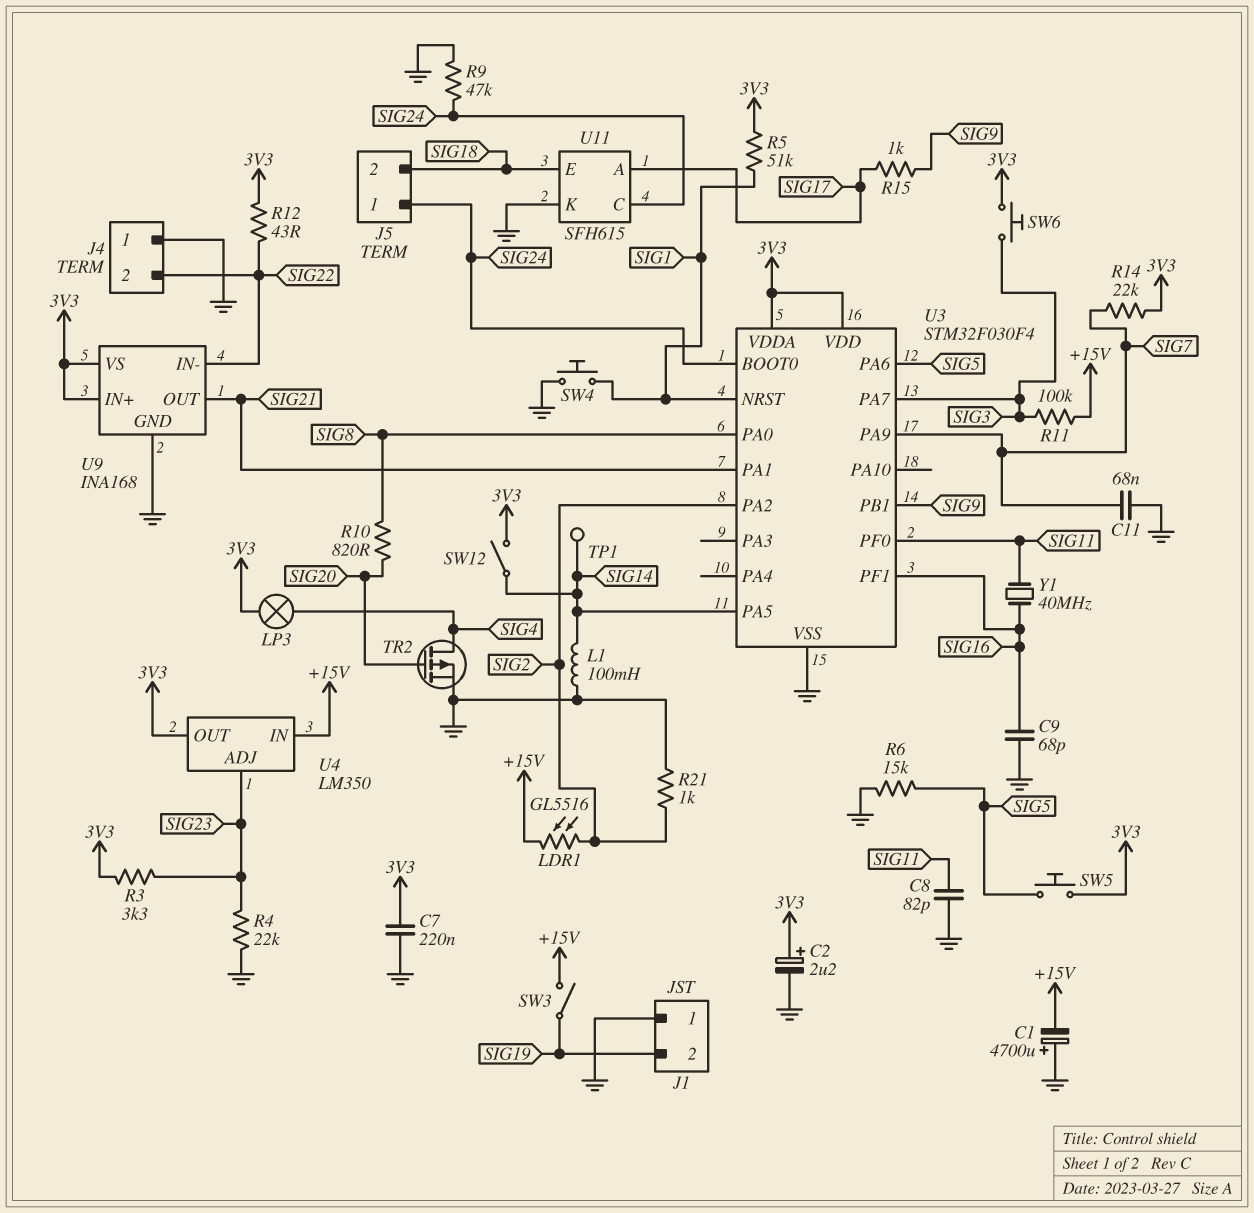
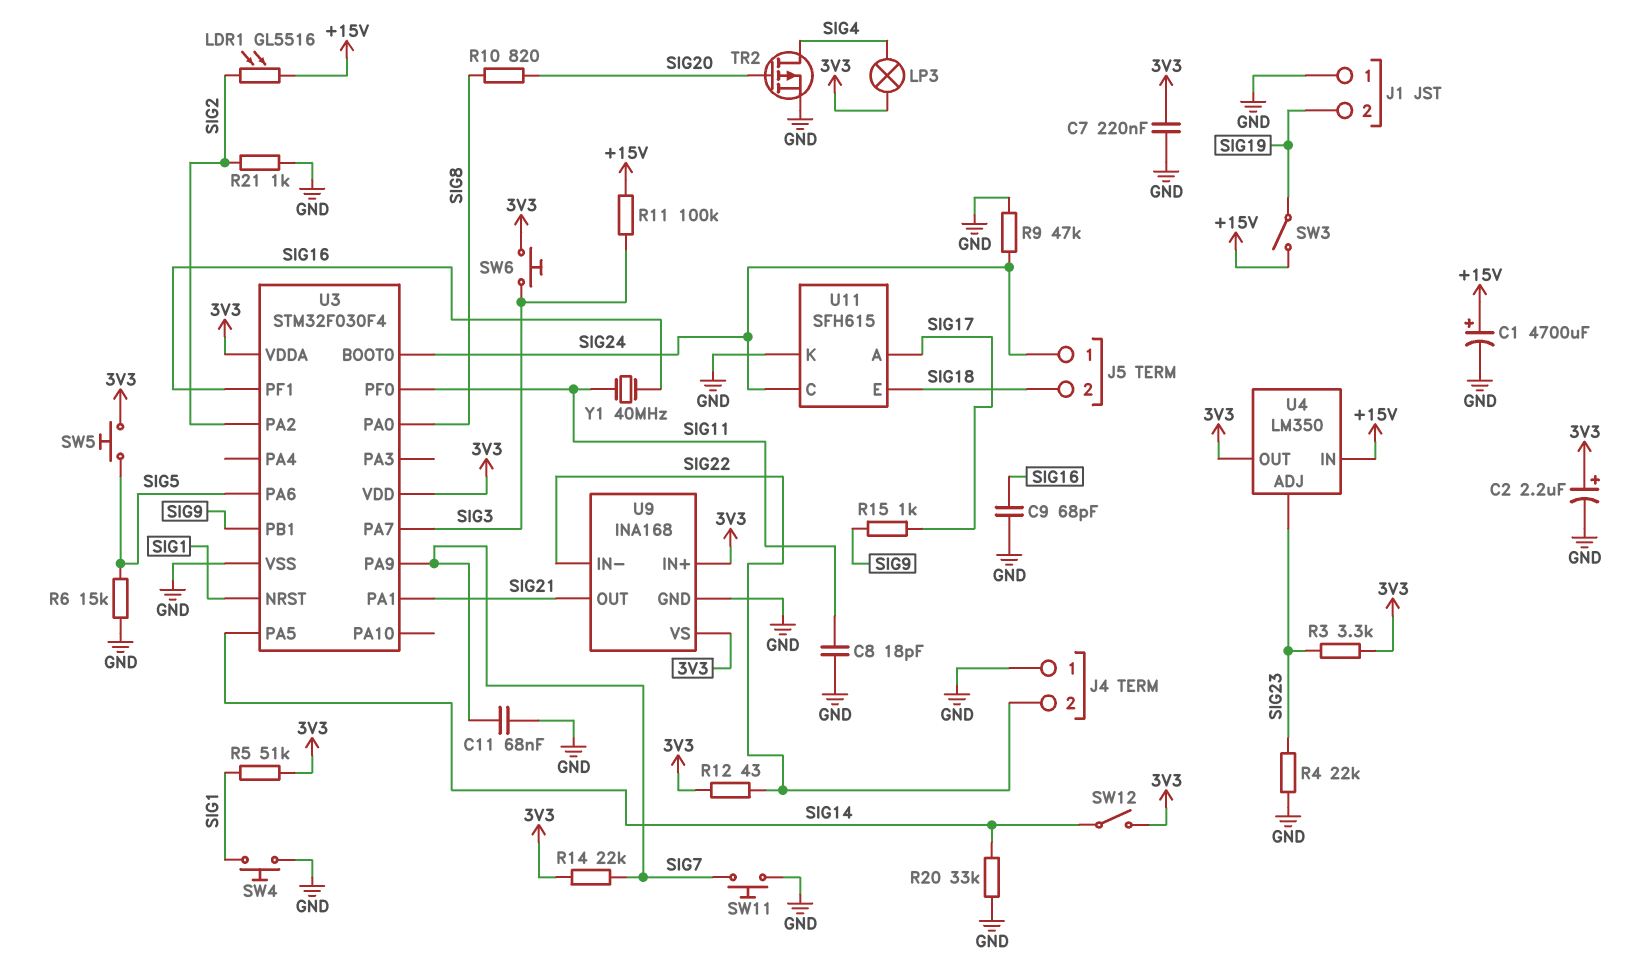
C1: 4700uF (plus GND, minus +15V) -> 4700uF (plus +15V, minus GND)
C8: 82pF (GND, SIG11) -> 18pF (GND, SIG11)
L1: 100mH (GND, SIG14) -> none
R20: none -> 33k (GND, SIG14)
SW11: none -> button (GND, SIG7)
TP1: test point (SIG14) -> none

